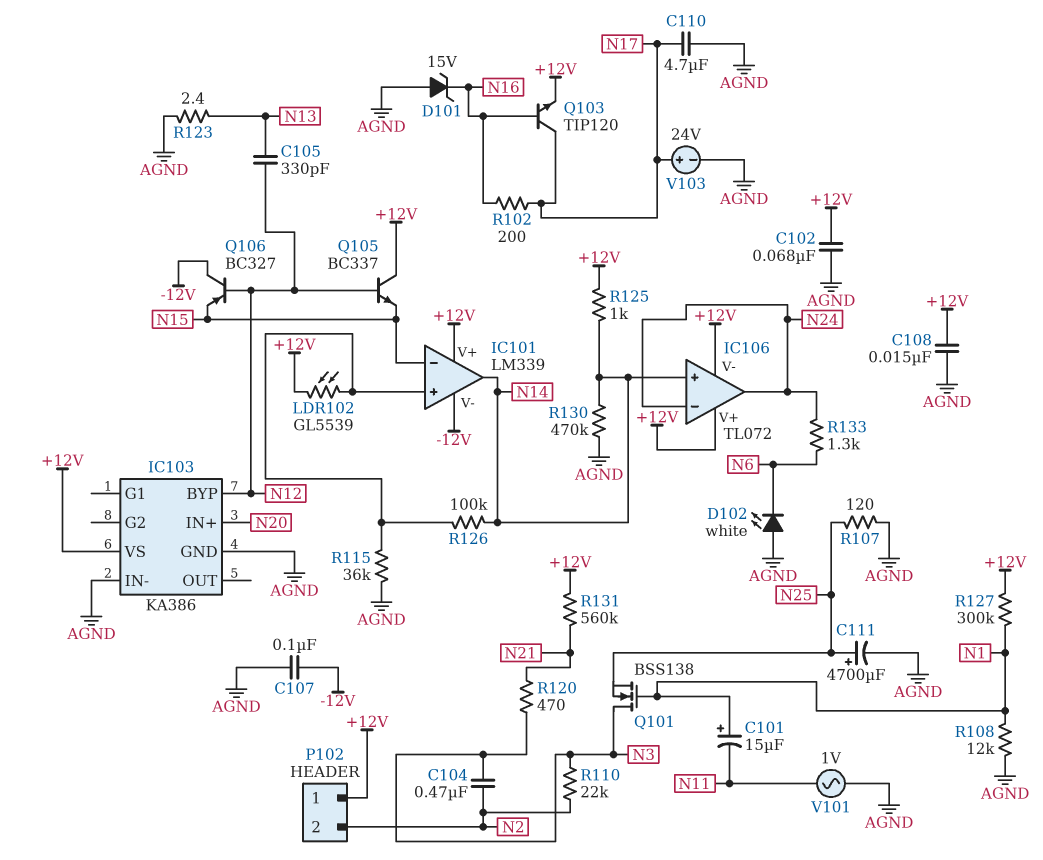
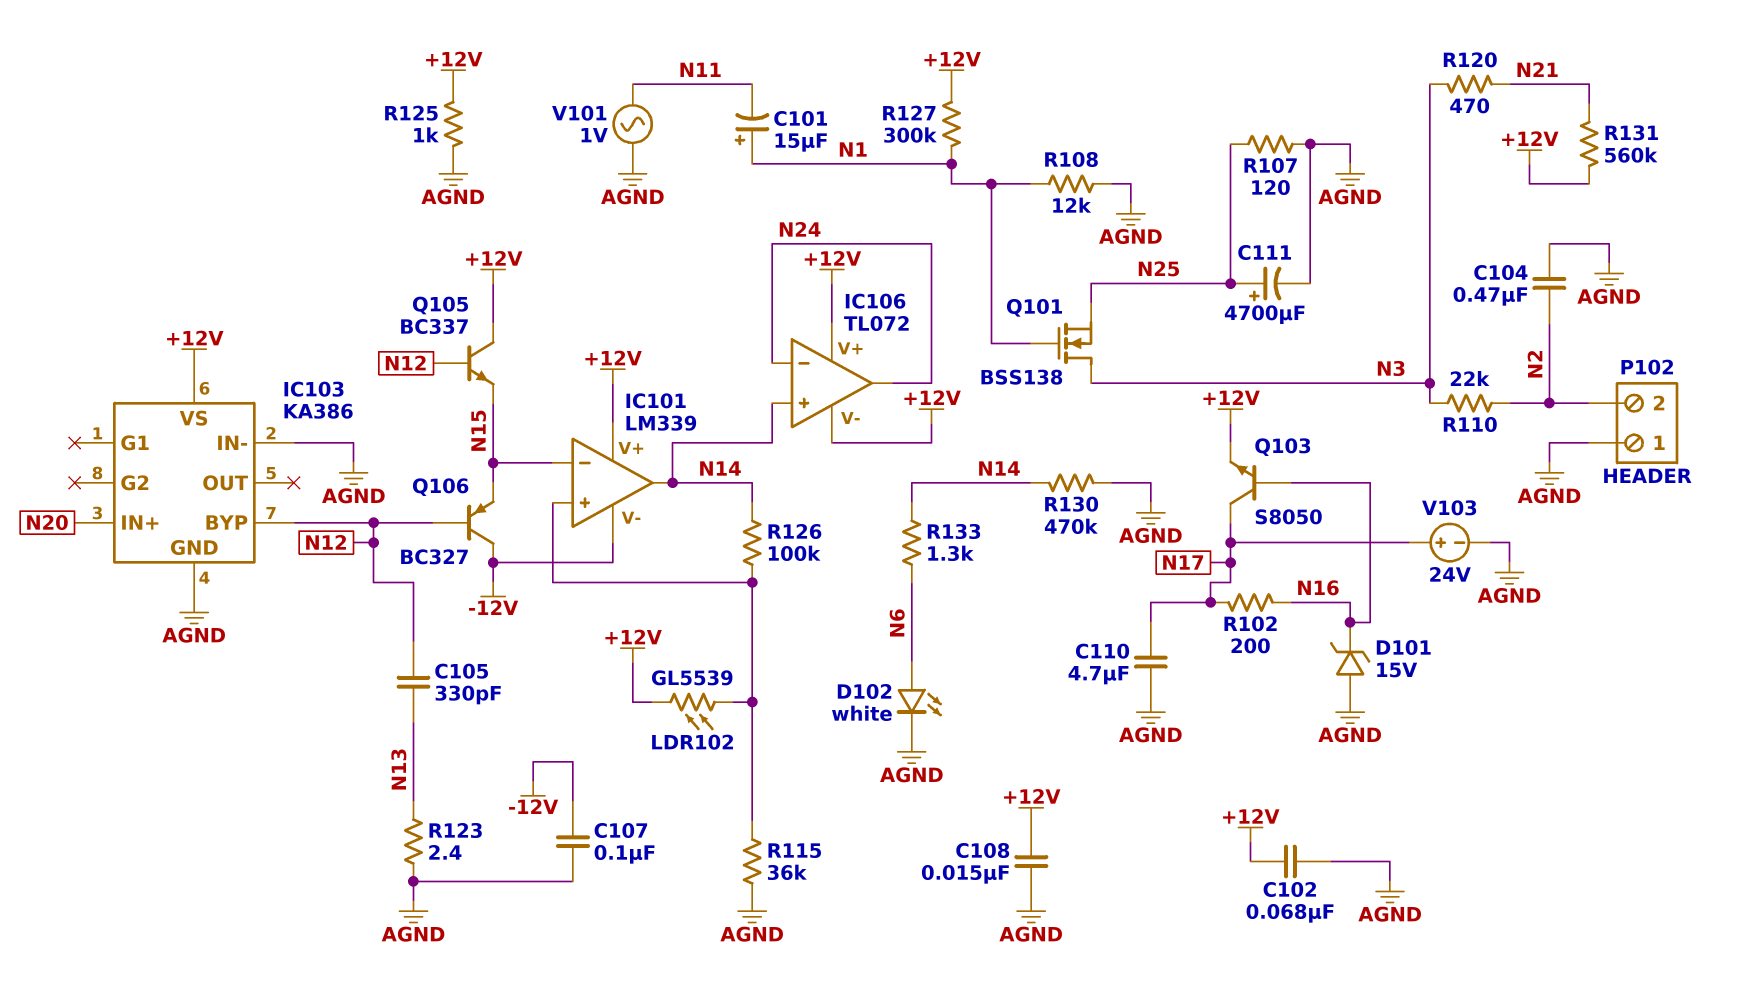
C104: 470nF (N2, N3) -> 470nF (AGND, N2)
D102: LED white (A AGND, K N6) -> LED white (A N6, K AGND)
P102 pin 1: +12V -> AGND
Q103: NPN TIP120 (B N16, C N17, E +12V) -> NPN S8050 (B N16, C N17, E +12V)
R125: 1k (+12V, N14) -> 1k (+12V, AGND)
R133: 1.3k (N6, N24) -> 1.3k (N6, N14)

